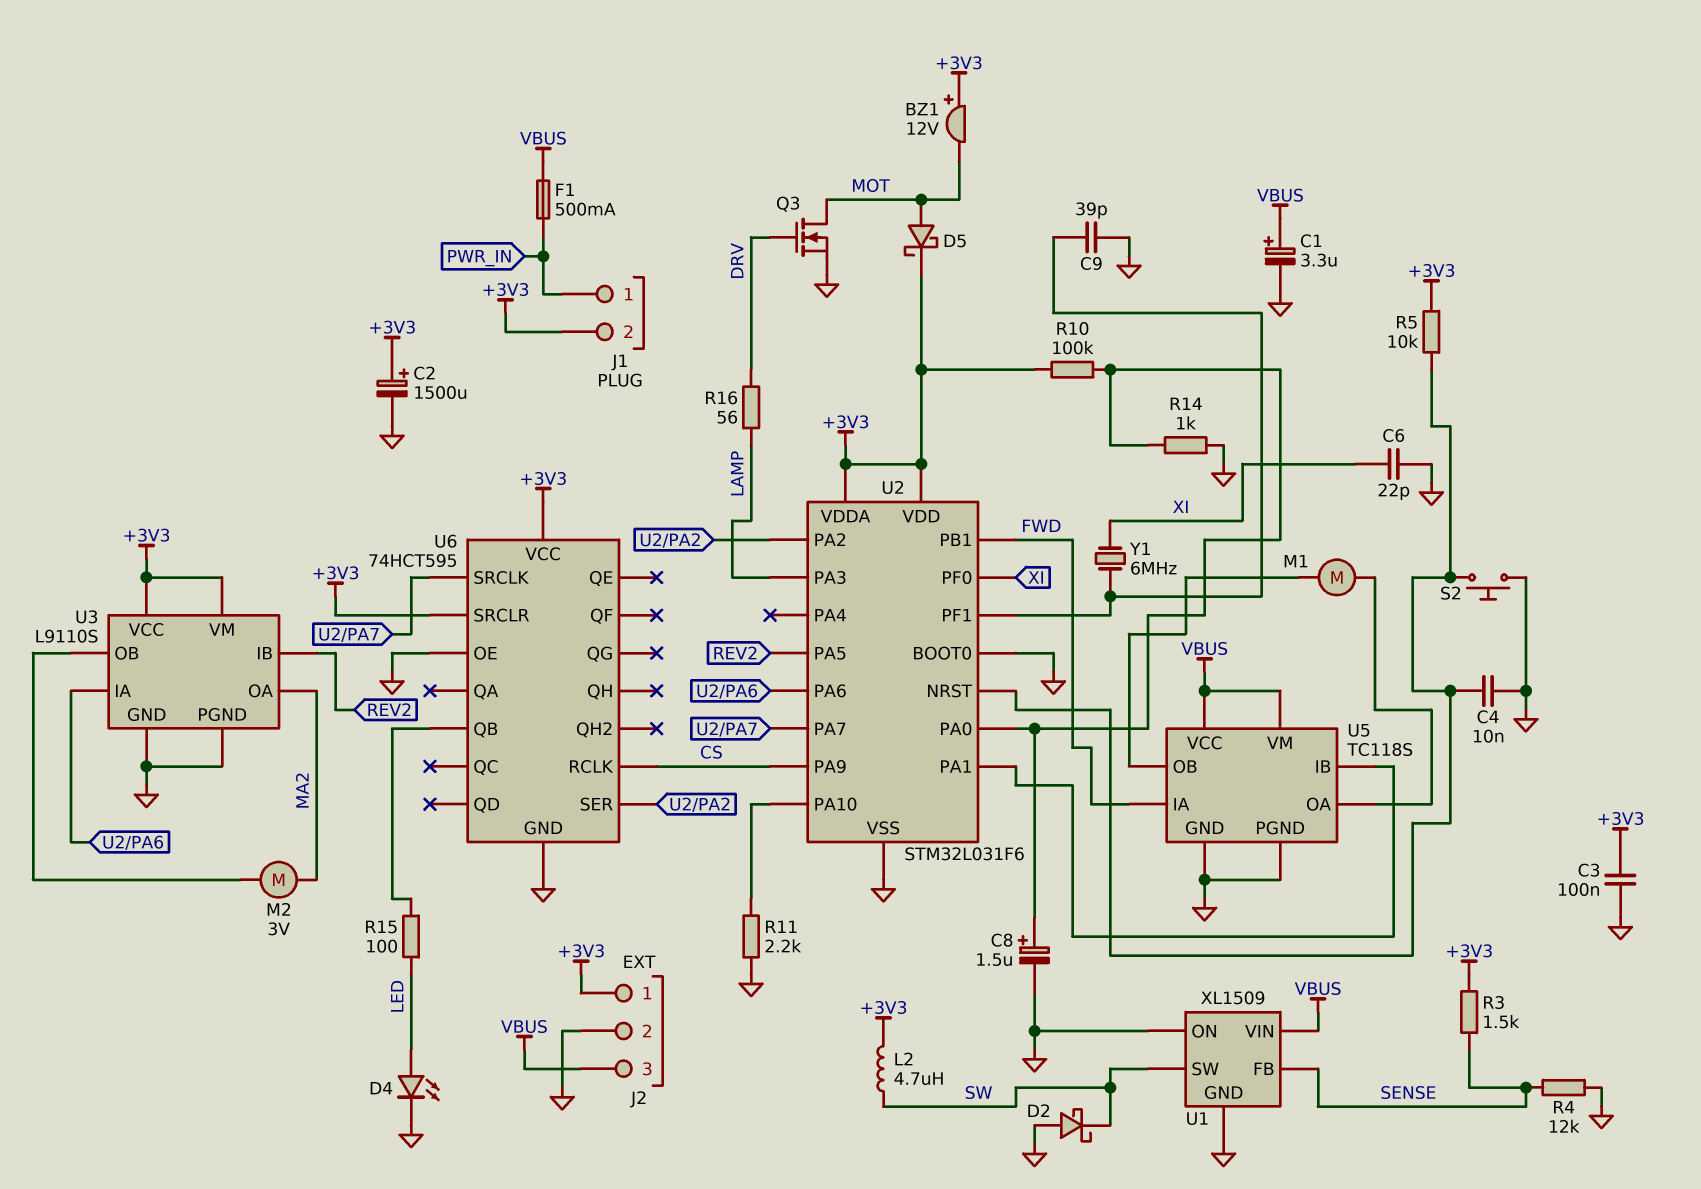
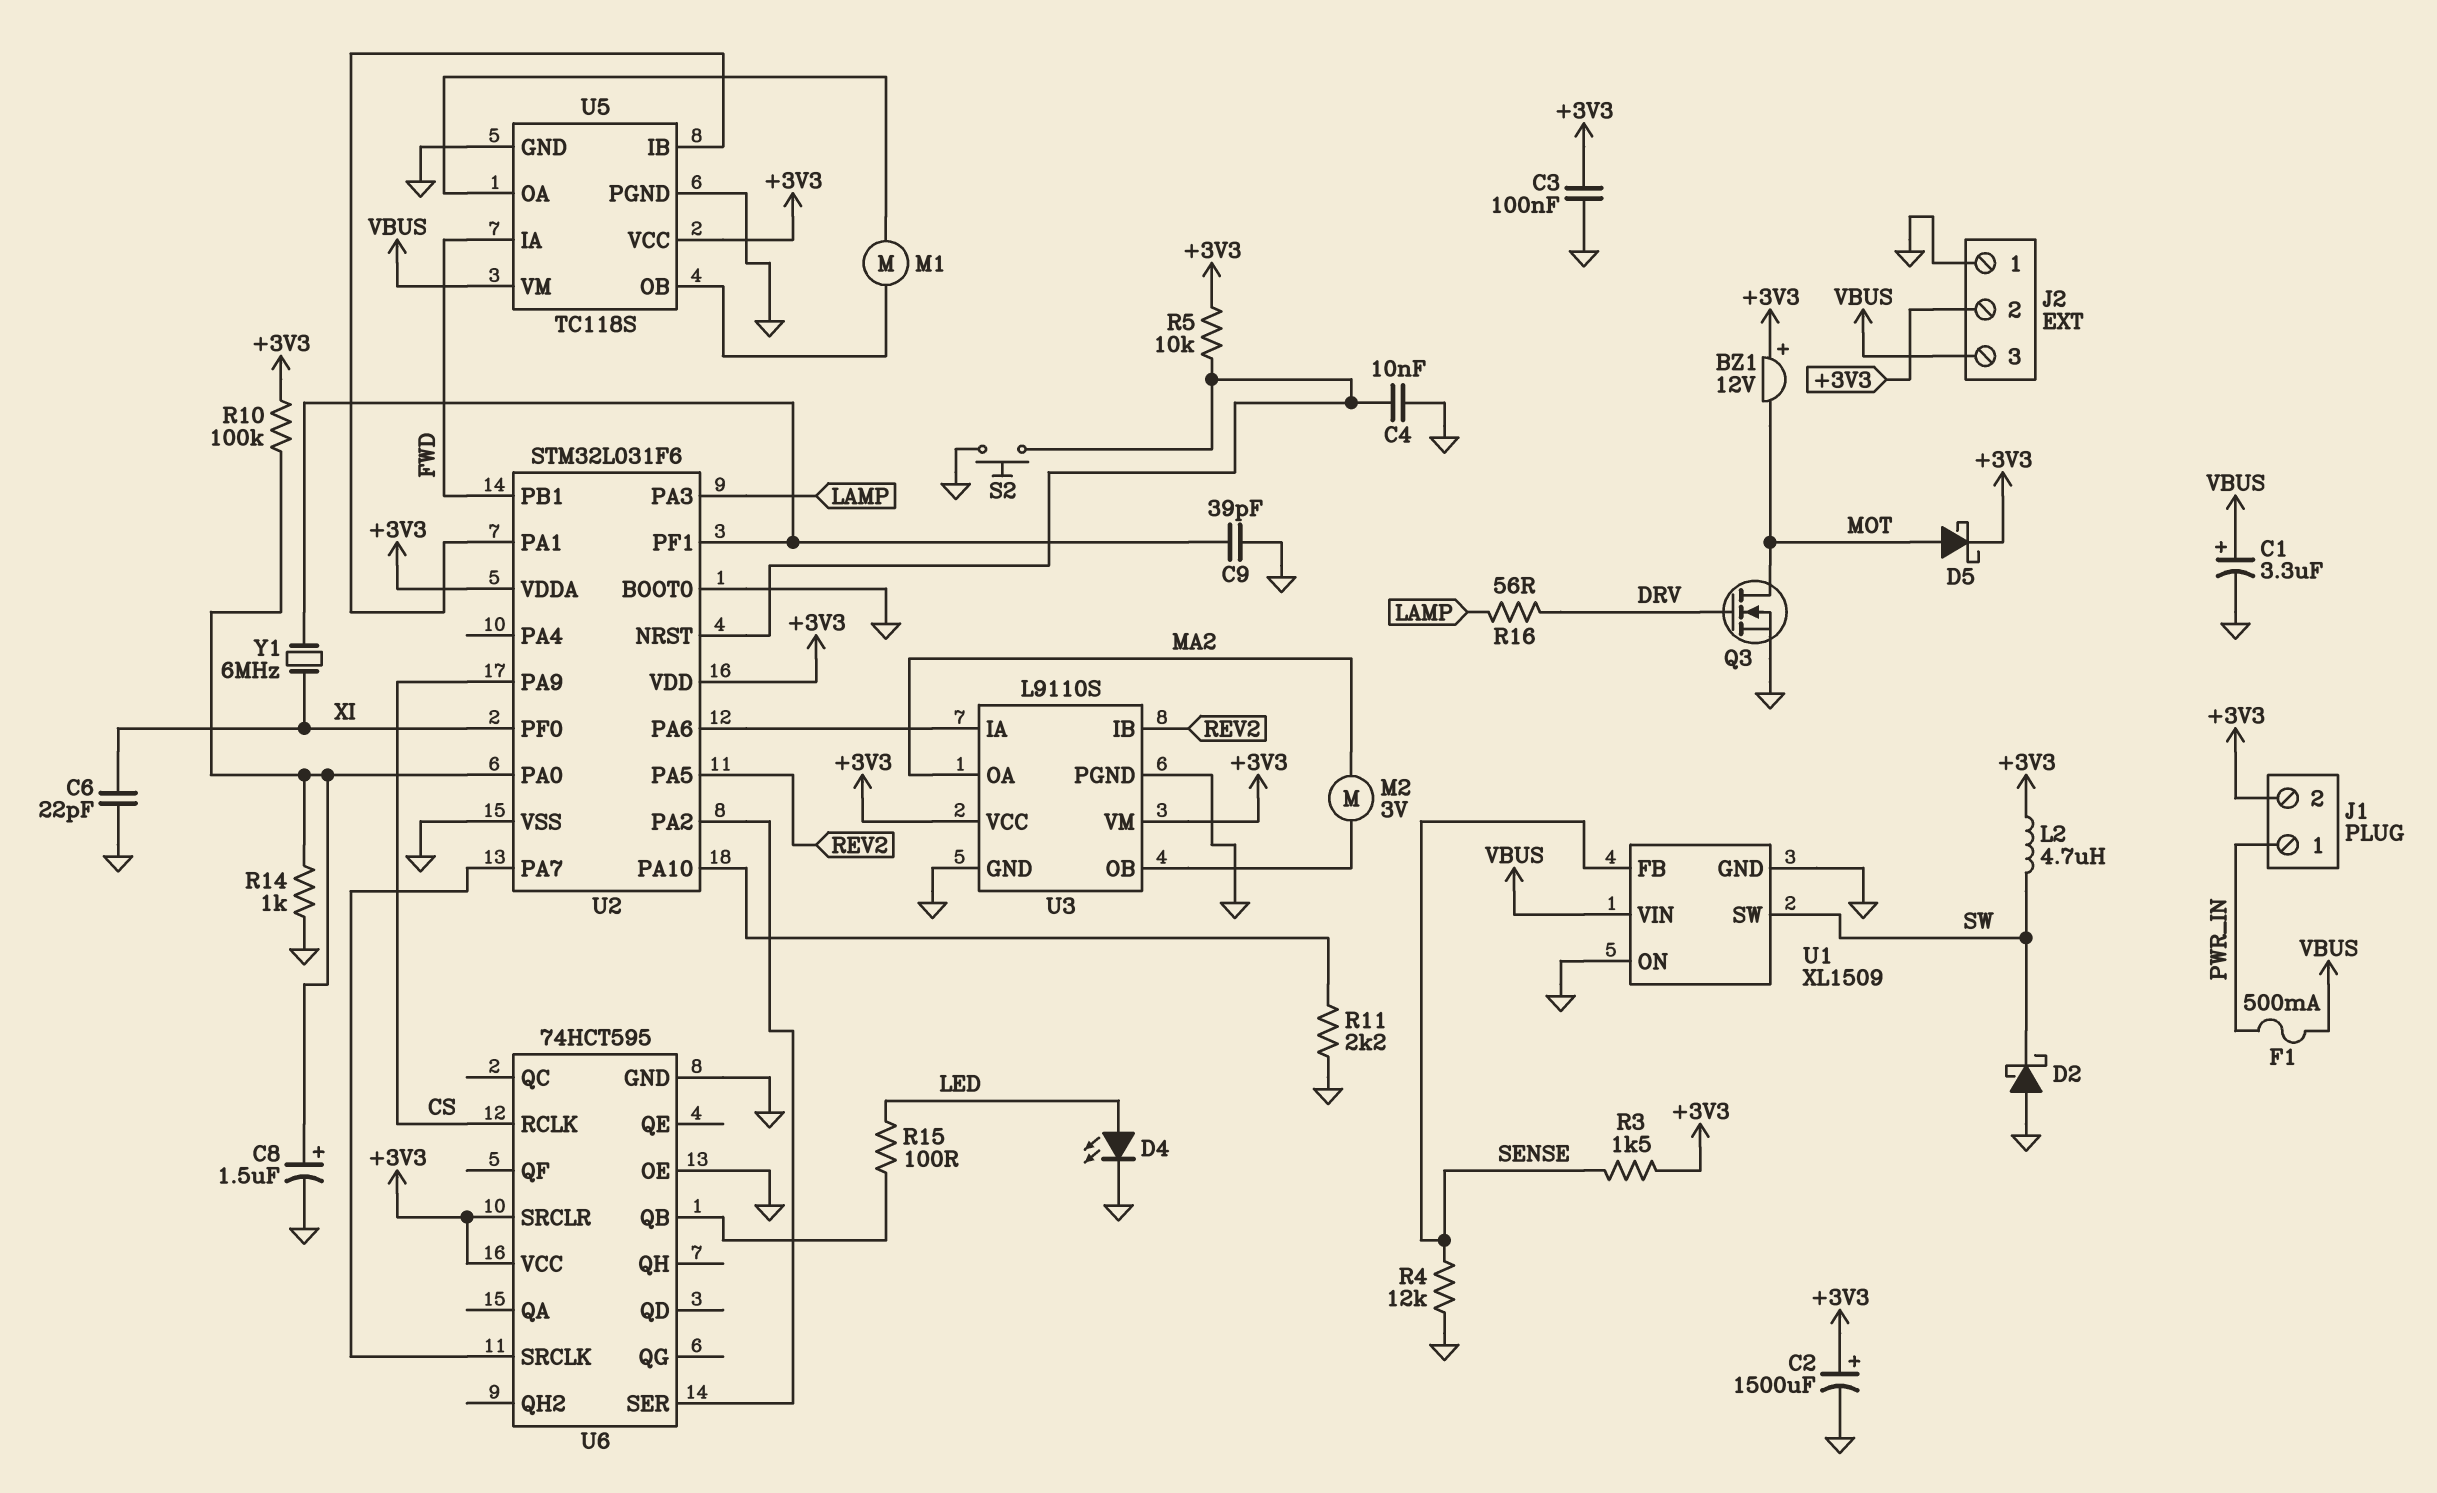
J2 pin 1: +3V3 -> GND
J2 pin 2: GND -> +3V3
U5 pin VCC: VBUS -> +3V3

